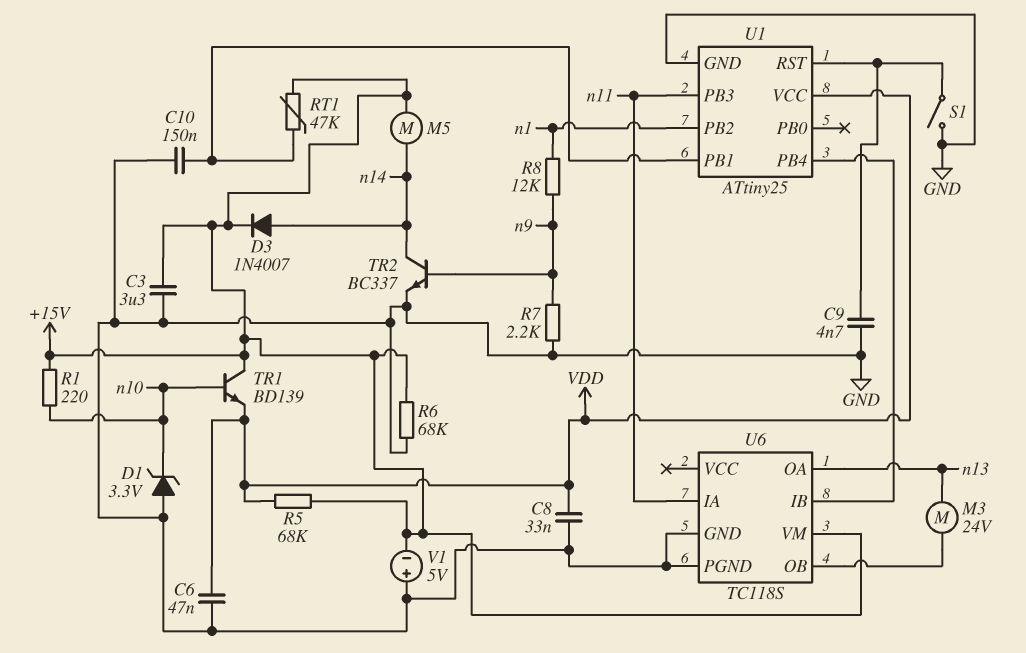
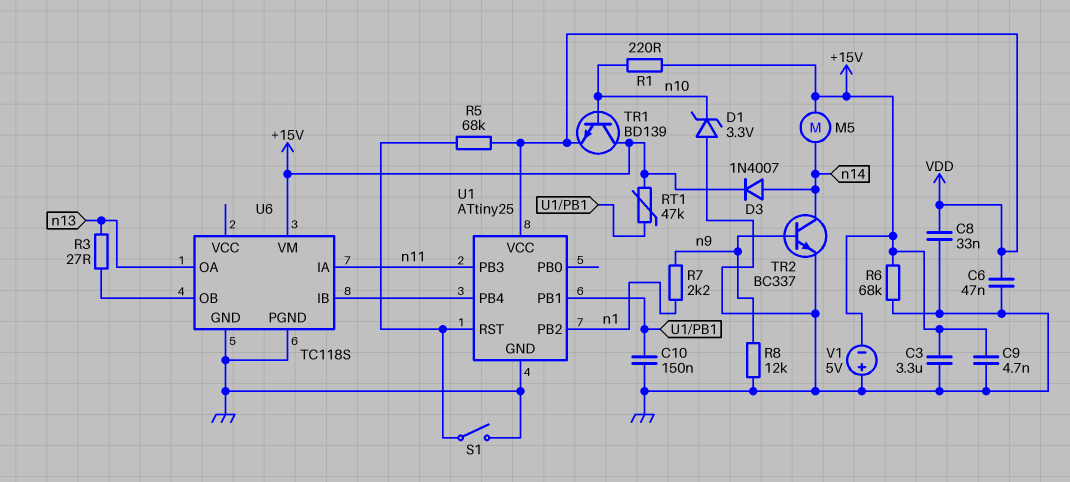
C9: 4.7nF (GND, U1/RST) -> 4.7nF (+15V, GND)
M3: motor 24V (U6/OB, n13) -> none
R3: none -> 27 (U6/OB, n13)
R5: 68k (+15V, VDD) -> 68k (U1/RST, VDD)
R7: 2.2k (GND, n9) -> 2.2k (n1, n9)
R8: 12k (n1, n9) -> 12k (GND, n9)

